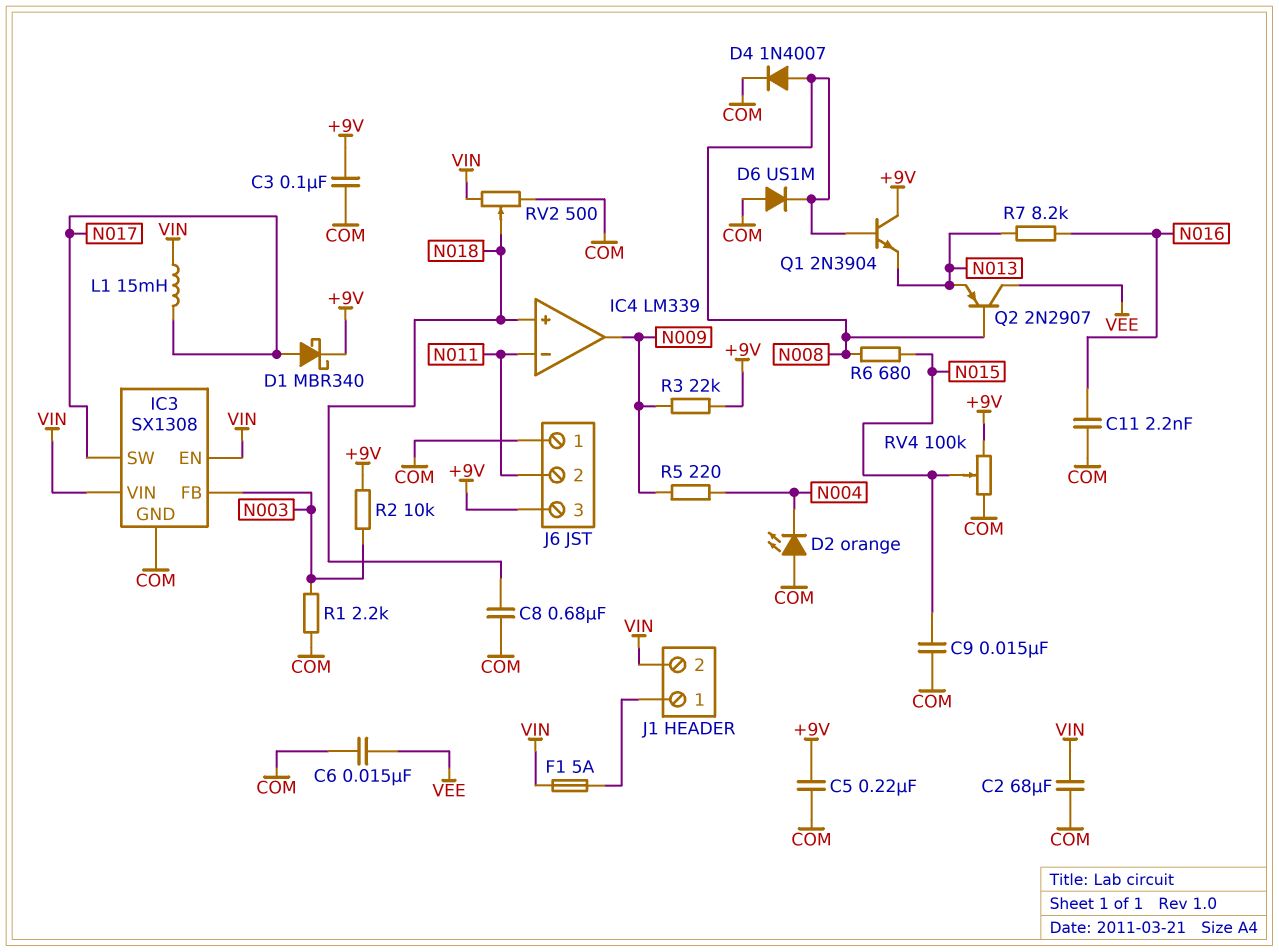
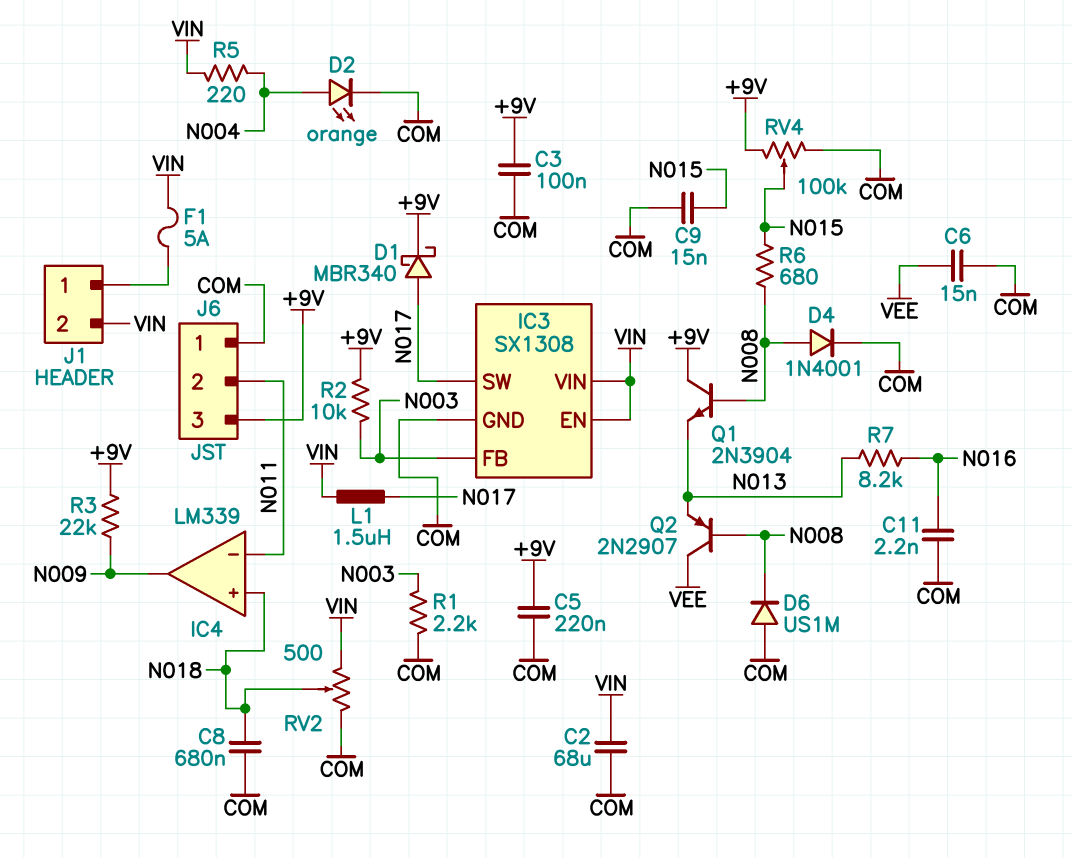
D2: LED orange (A COM, K N004) -> LED orange (A N004, K COM)
D4: diode 1N4007 (A N008, K COM) -> diode 1N4001 (A N008, K COM)
L1: 15mH (N017, VIN) -> 1.5uH (N017, VIN)
R5: 220 (N004, N009) -> 220 (N004, VIN)

